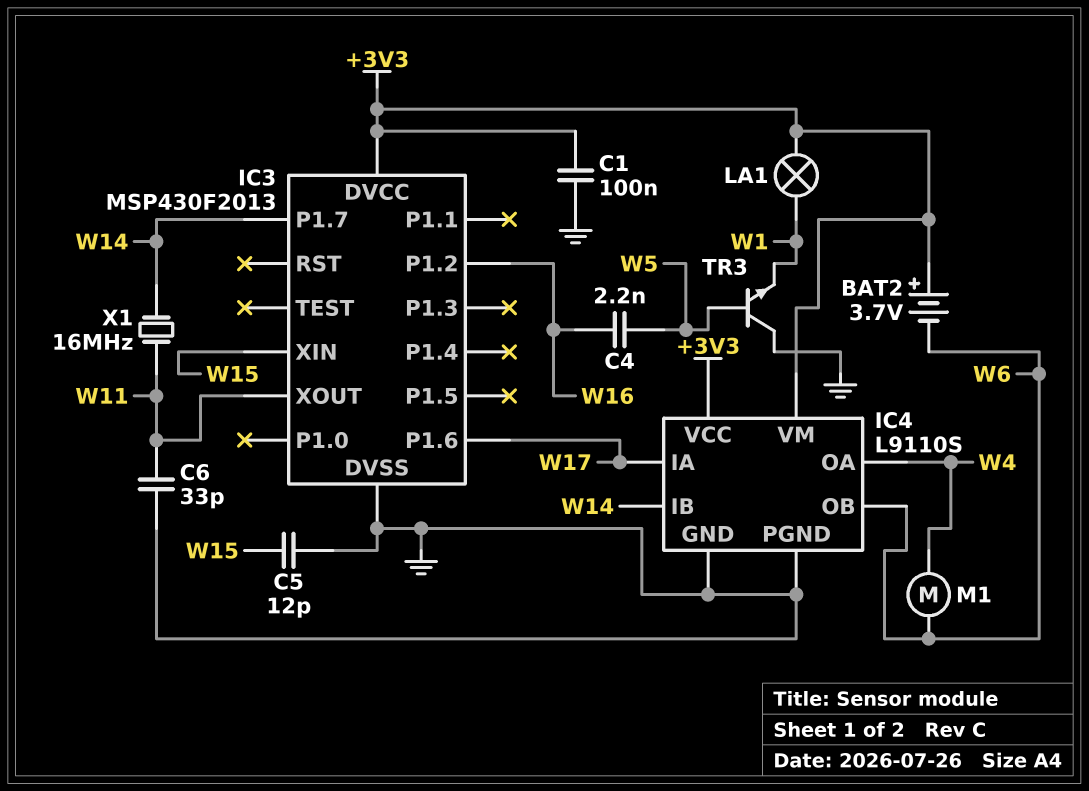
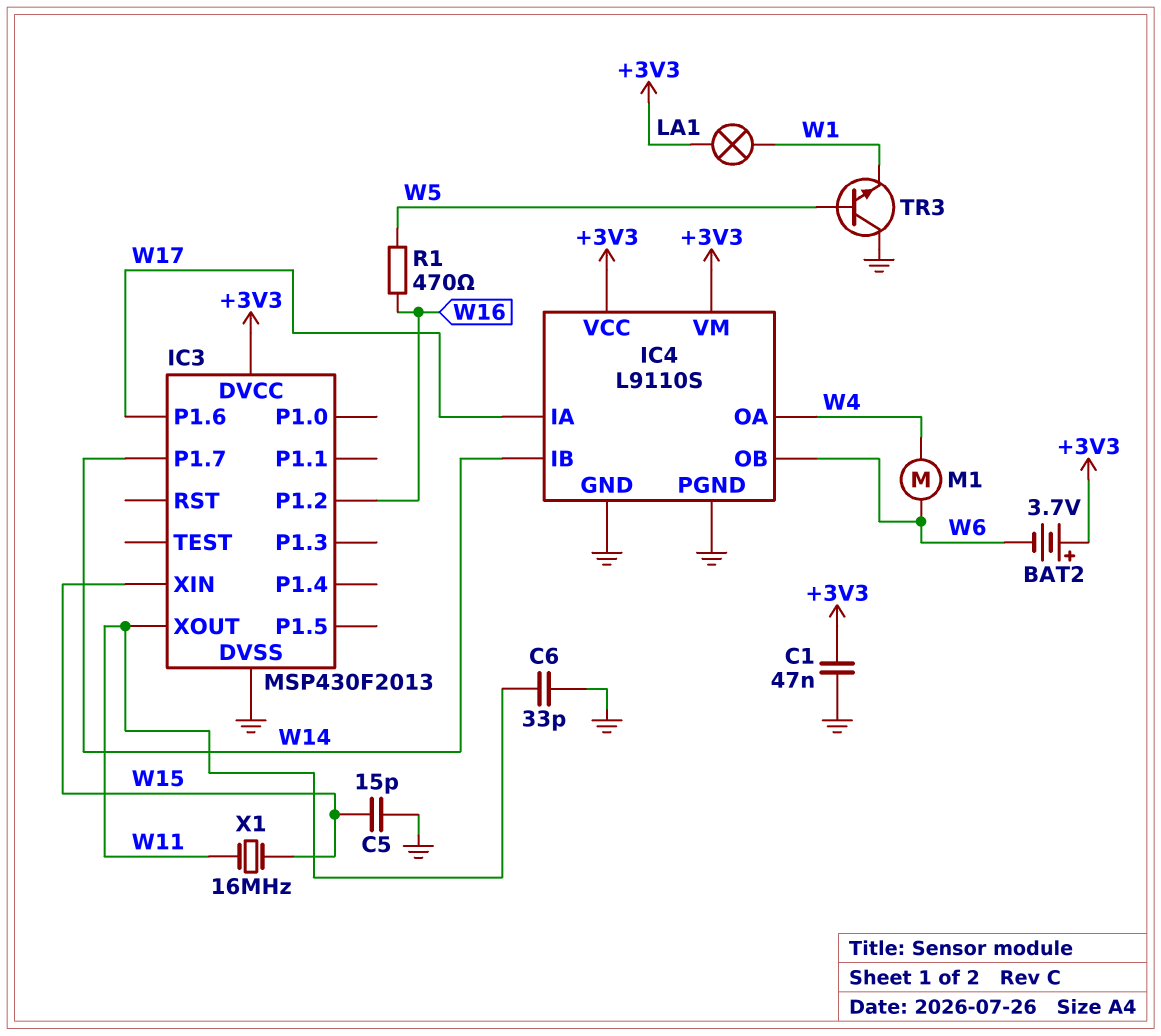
C1: 100nF (+3V3, GND) -> 47nF (+3V3, GND)
C4: 2.2nF (W5, W16) -> none
C5: 12pF (GND, W15) -> 15pF (GND, W15)
R1: none -> 470 (W5, W16)
X1: 16MHz (W11, W14) -> 16MHz (W11, W15)

